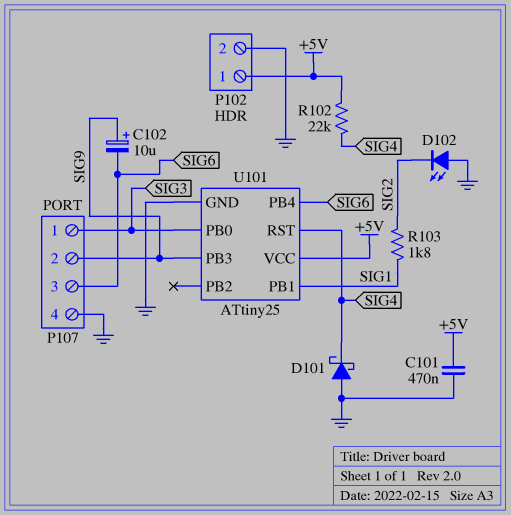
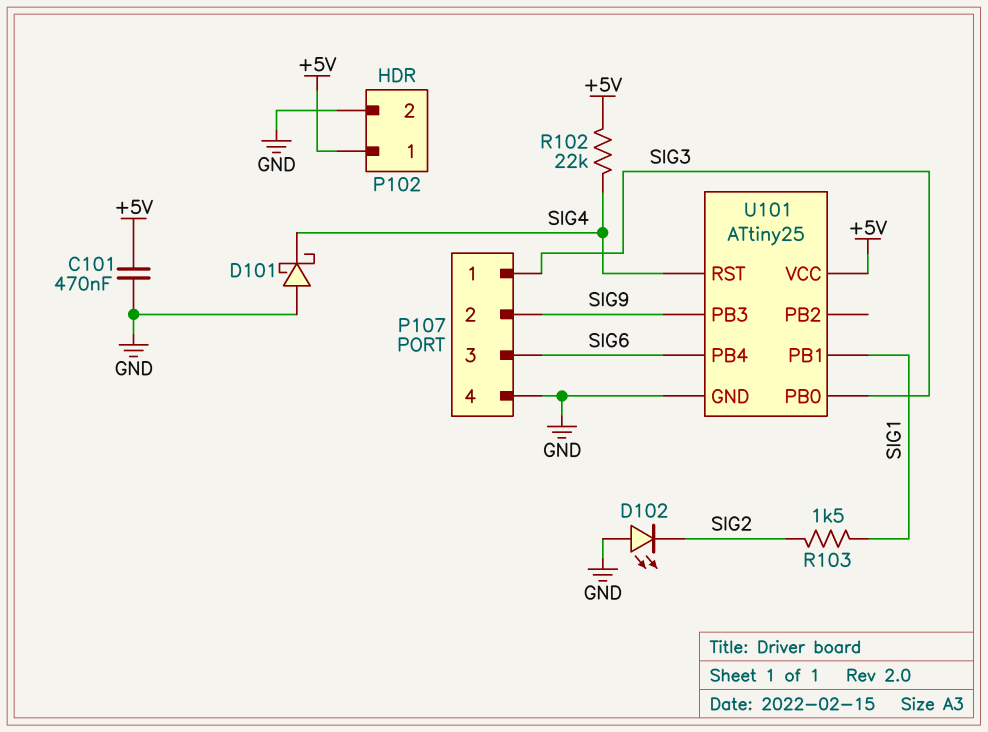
C102: 10uF (plus SIG9, minus SIG6) -> none
R103: 1.8k (SIG1, SIG2) -> 1.5k (SIG1, SIG2)

